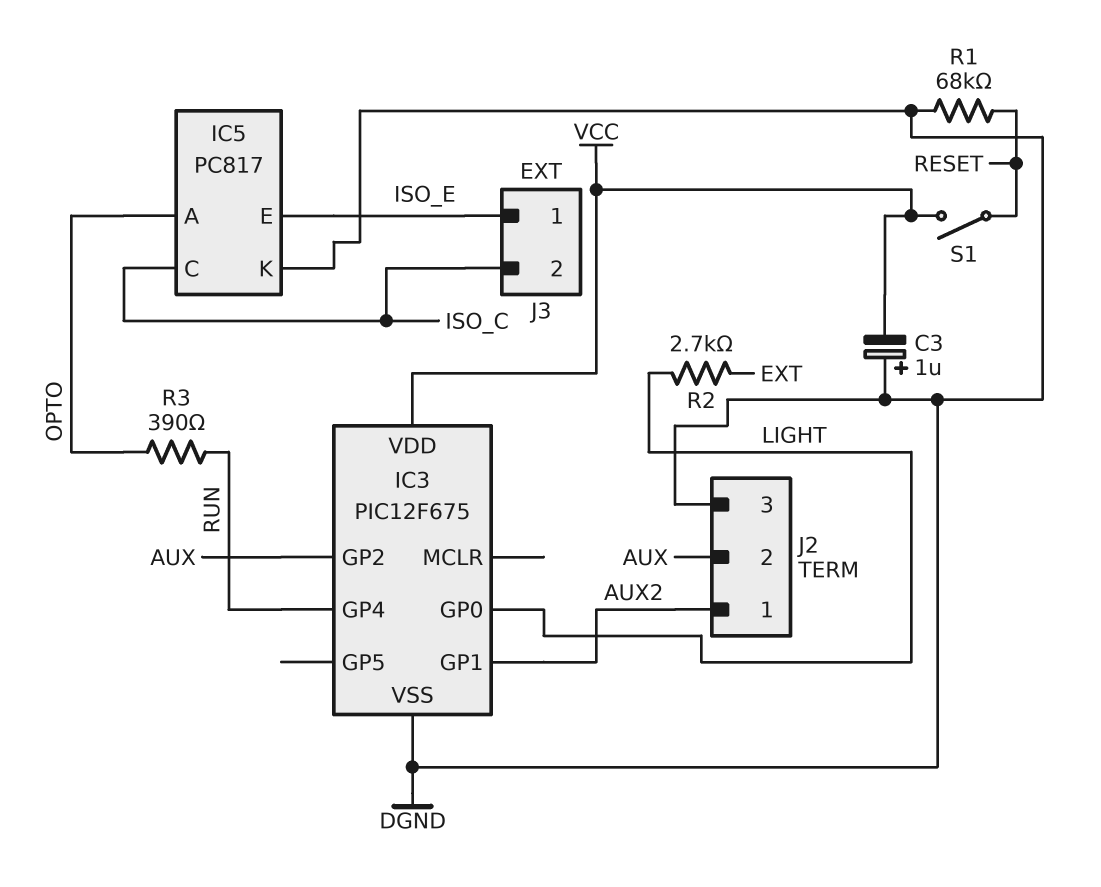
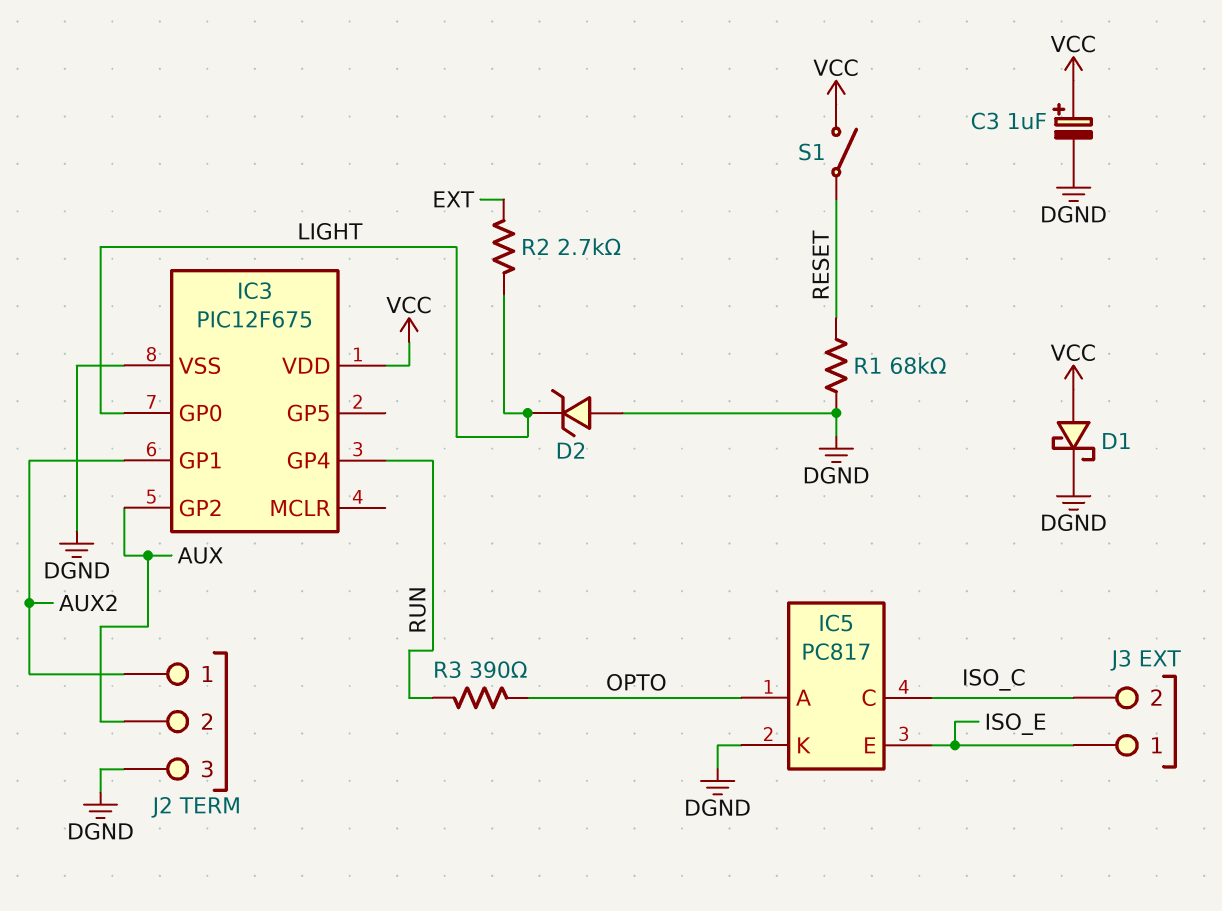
C3: 1uF (plus DGND, minus VCC) -> 1uF (plus VCC, minus DGND)
D1: none -> schottky (A VCC, K DGND)
D2: none -> zener (A DGND, K LIGHT)

